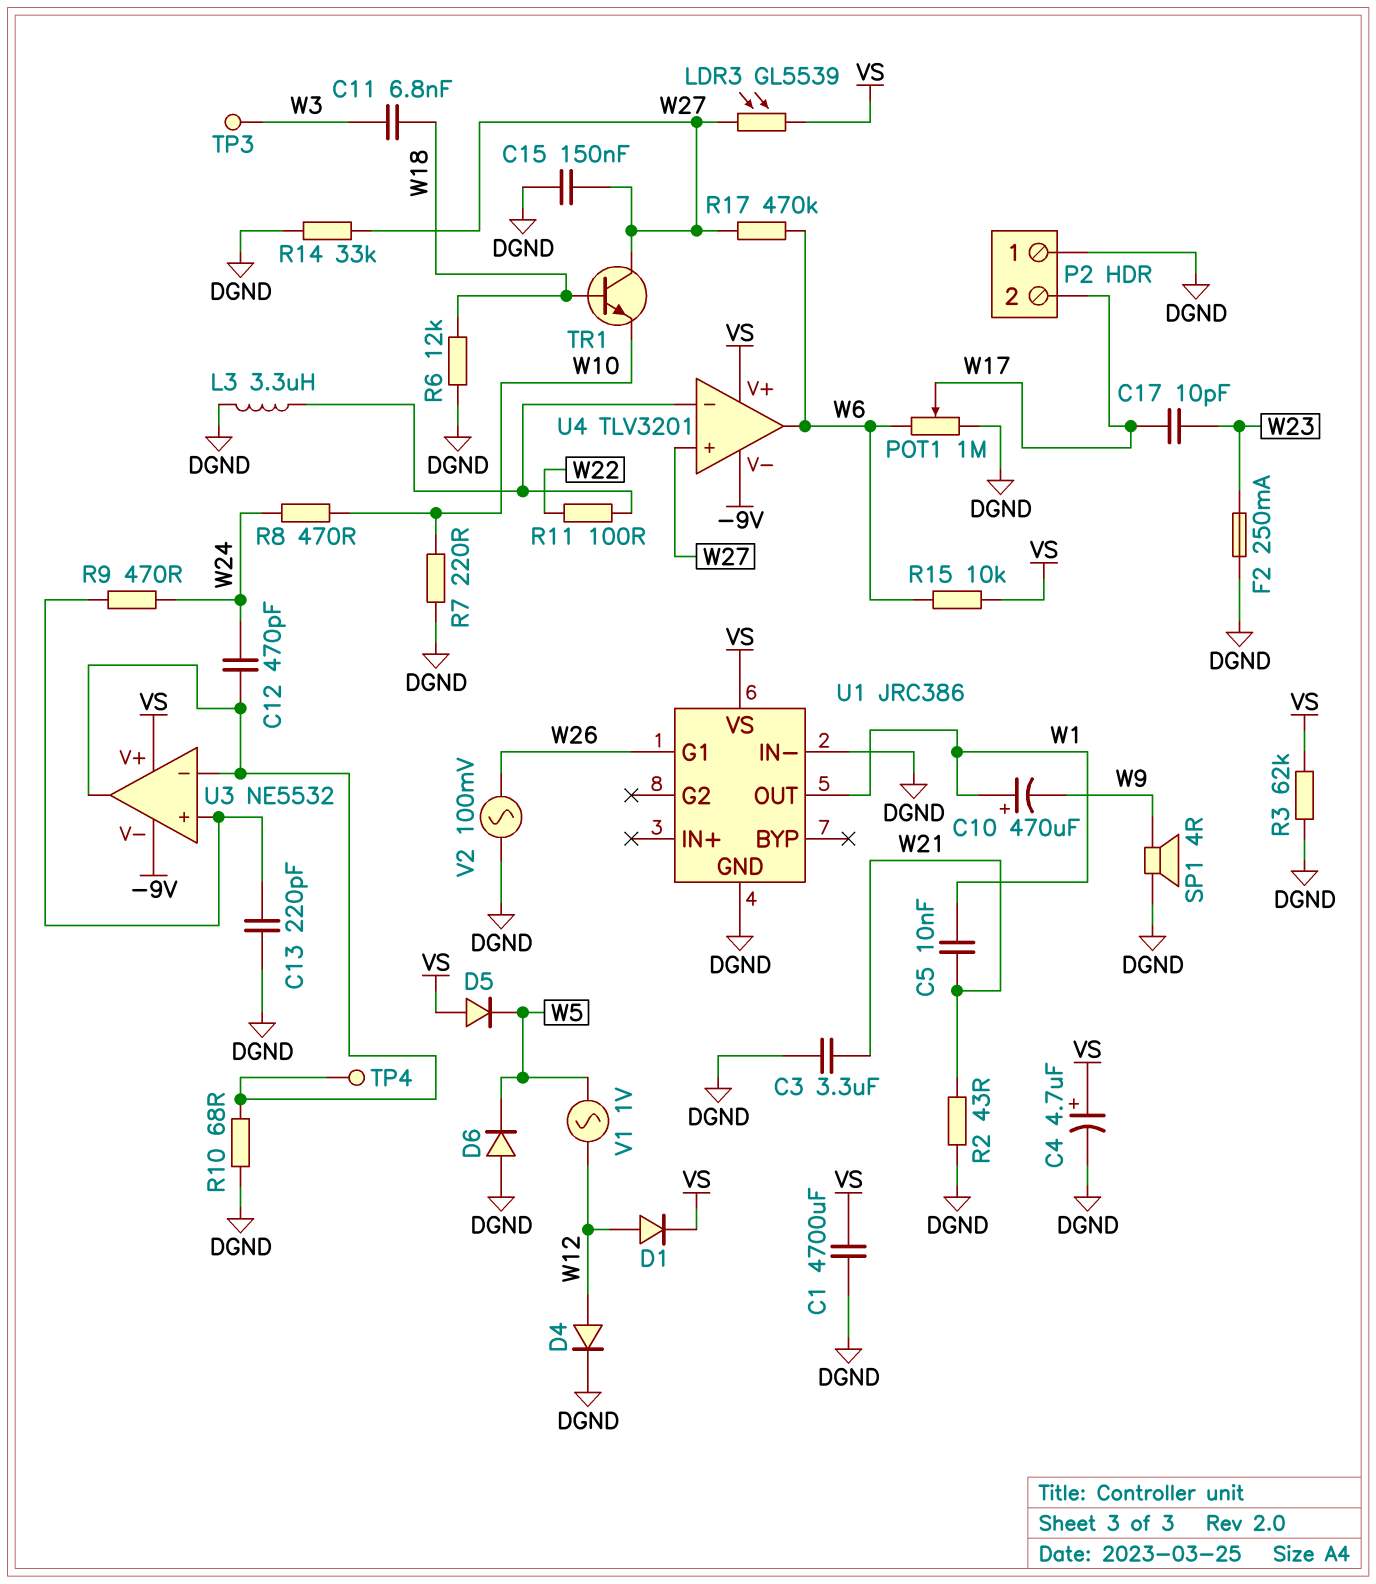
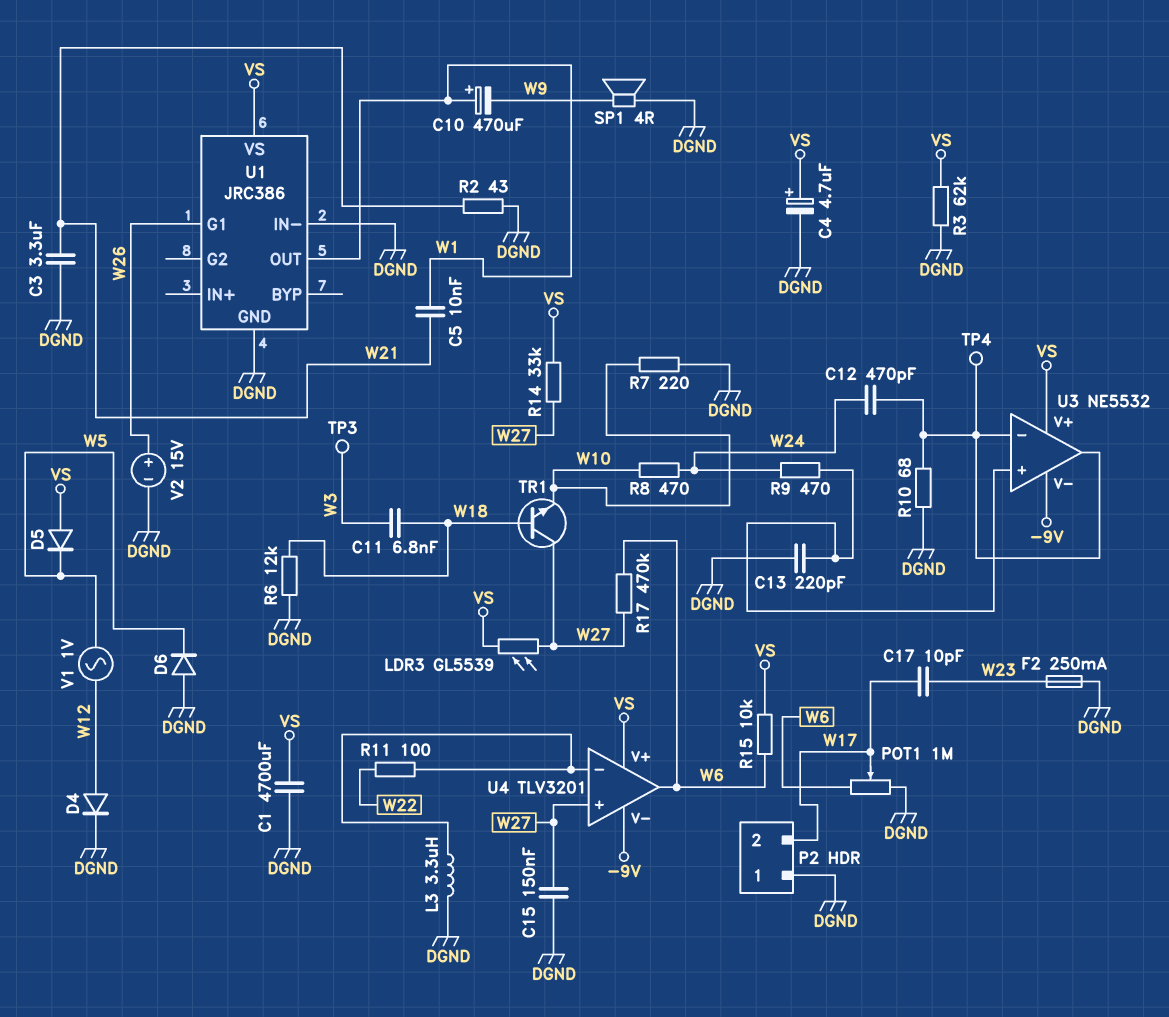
D1: diode (A W12, K VS) -> none
R14: 33k (DGND, W27) -> 33k (VS, W27)
V2: AC 100mV (DGND, W26) -> 15V (plus W26, minus DGND)

